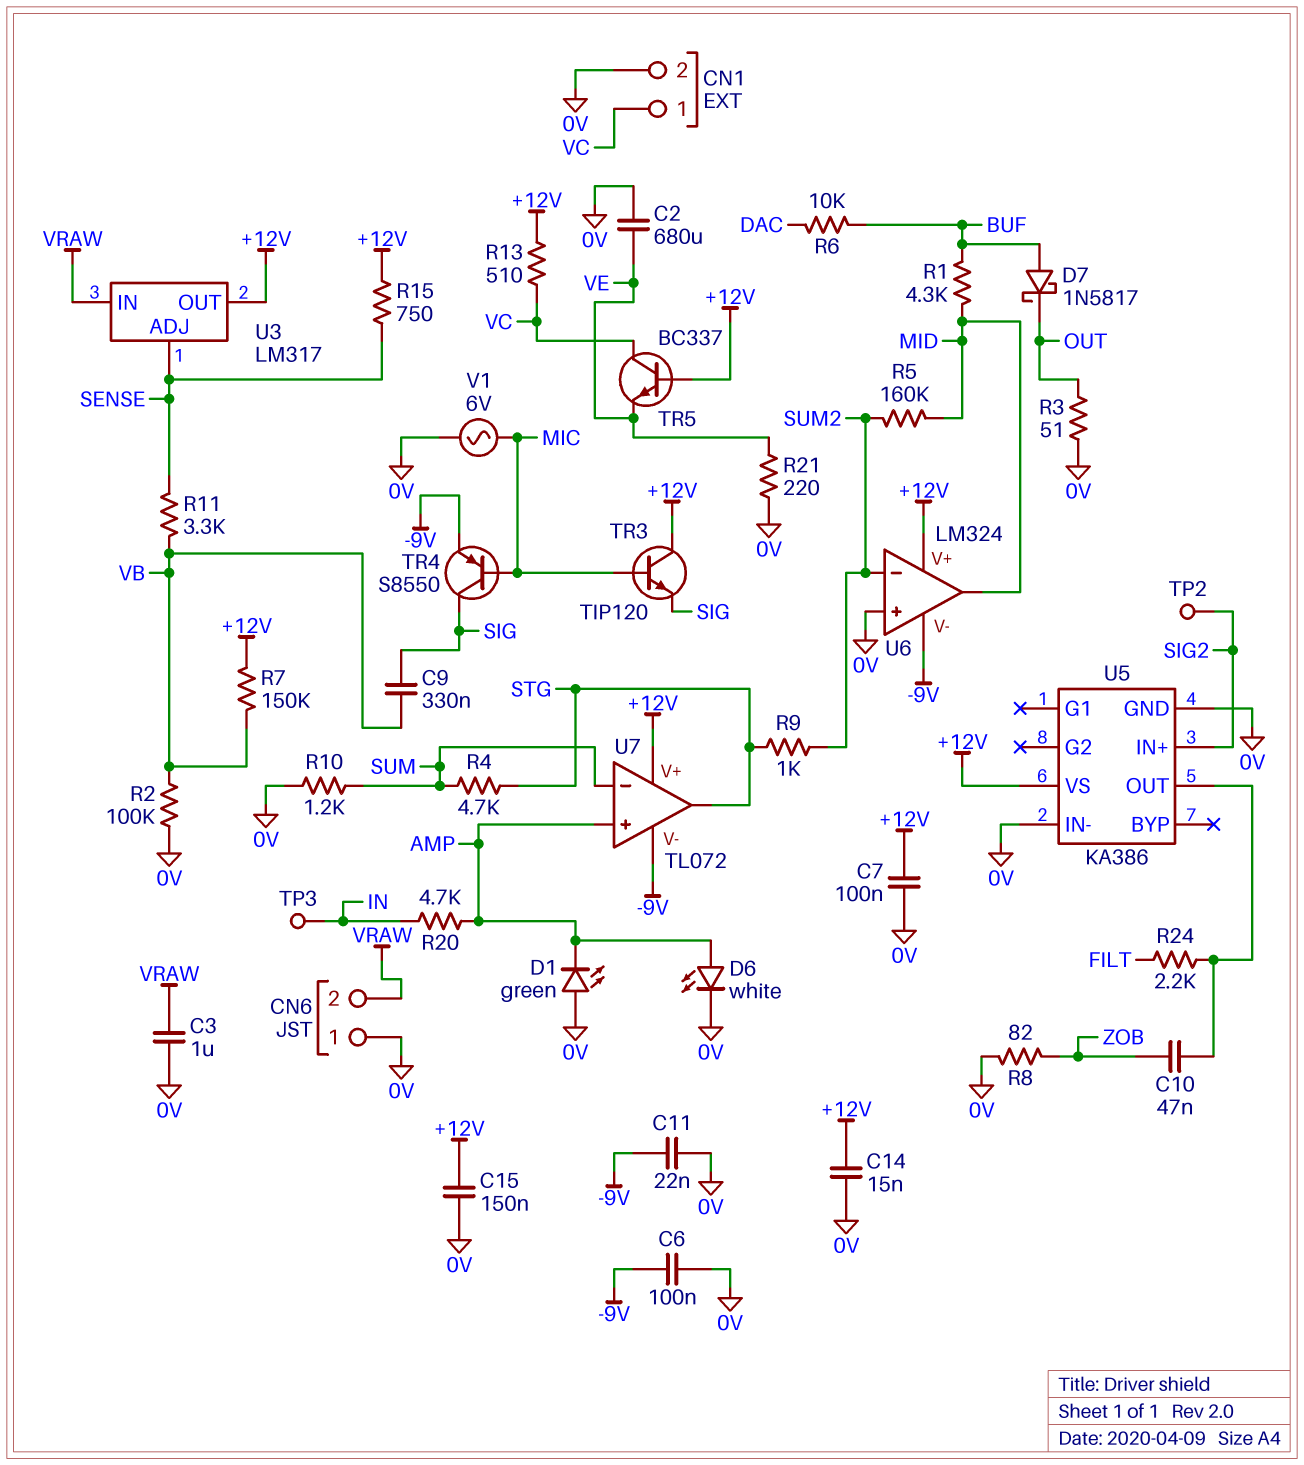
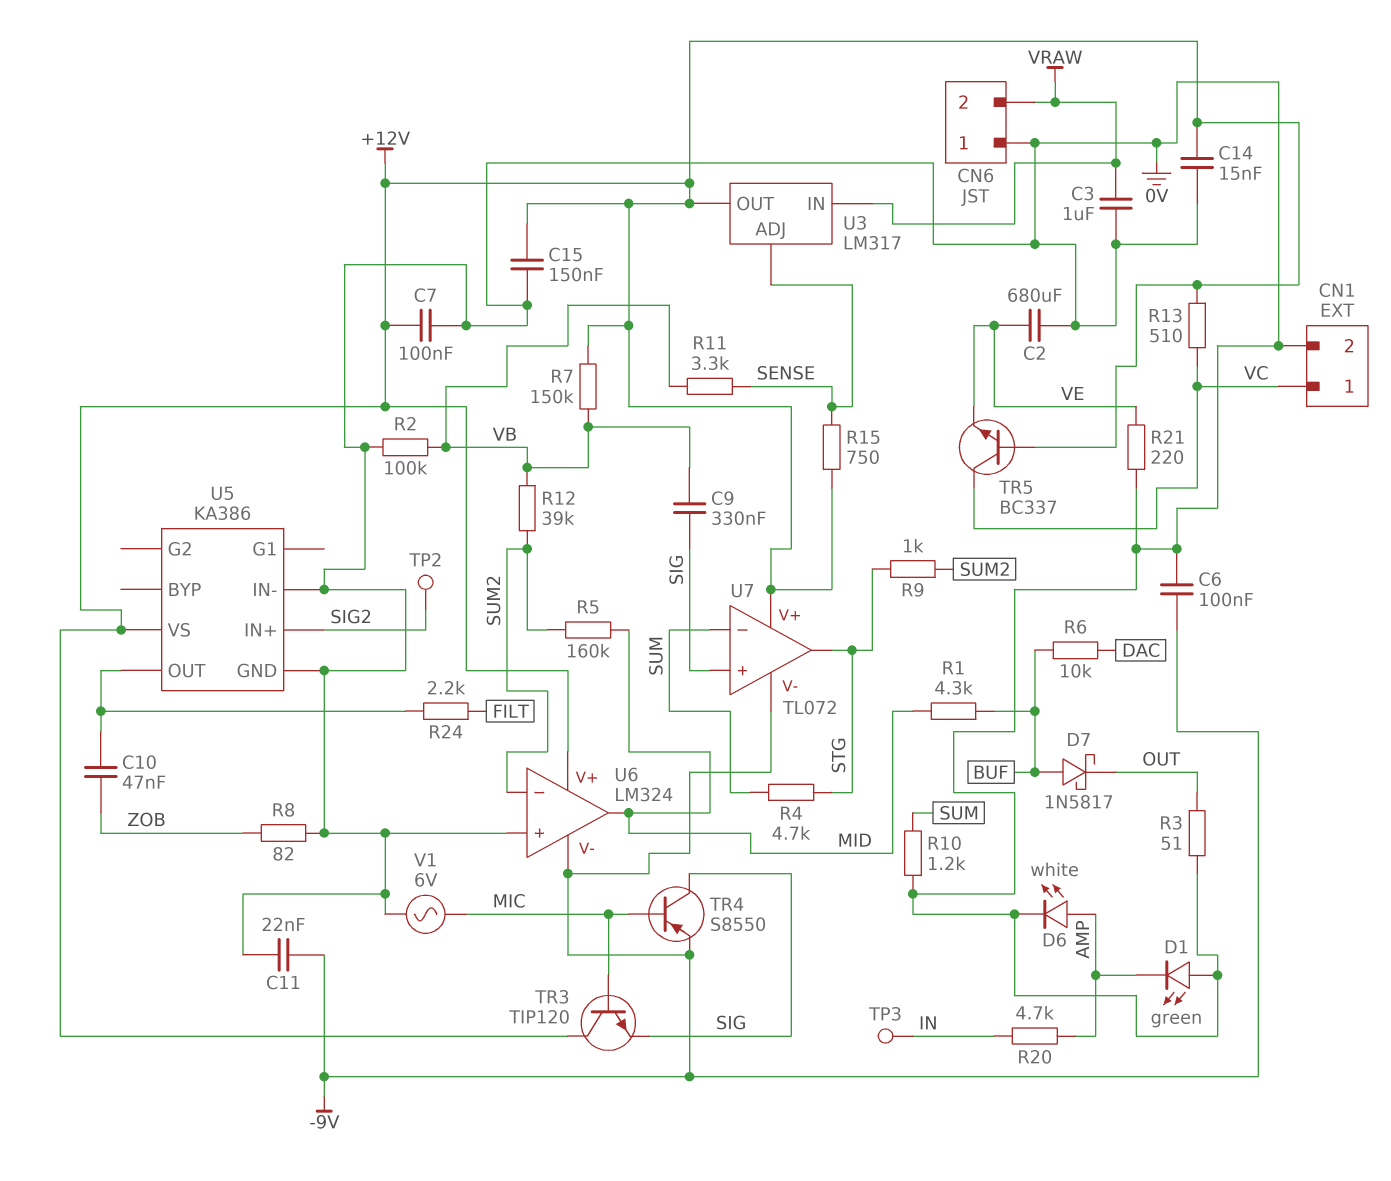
R12: none -> 39k (SUM2, VB)
U7 pin in+: AMP -> SIG

